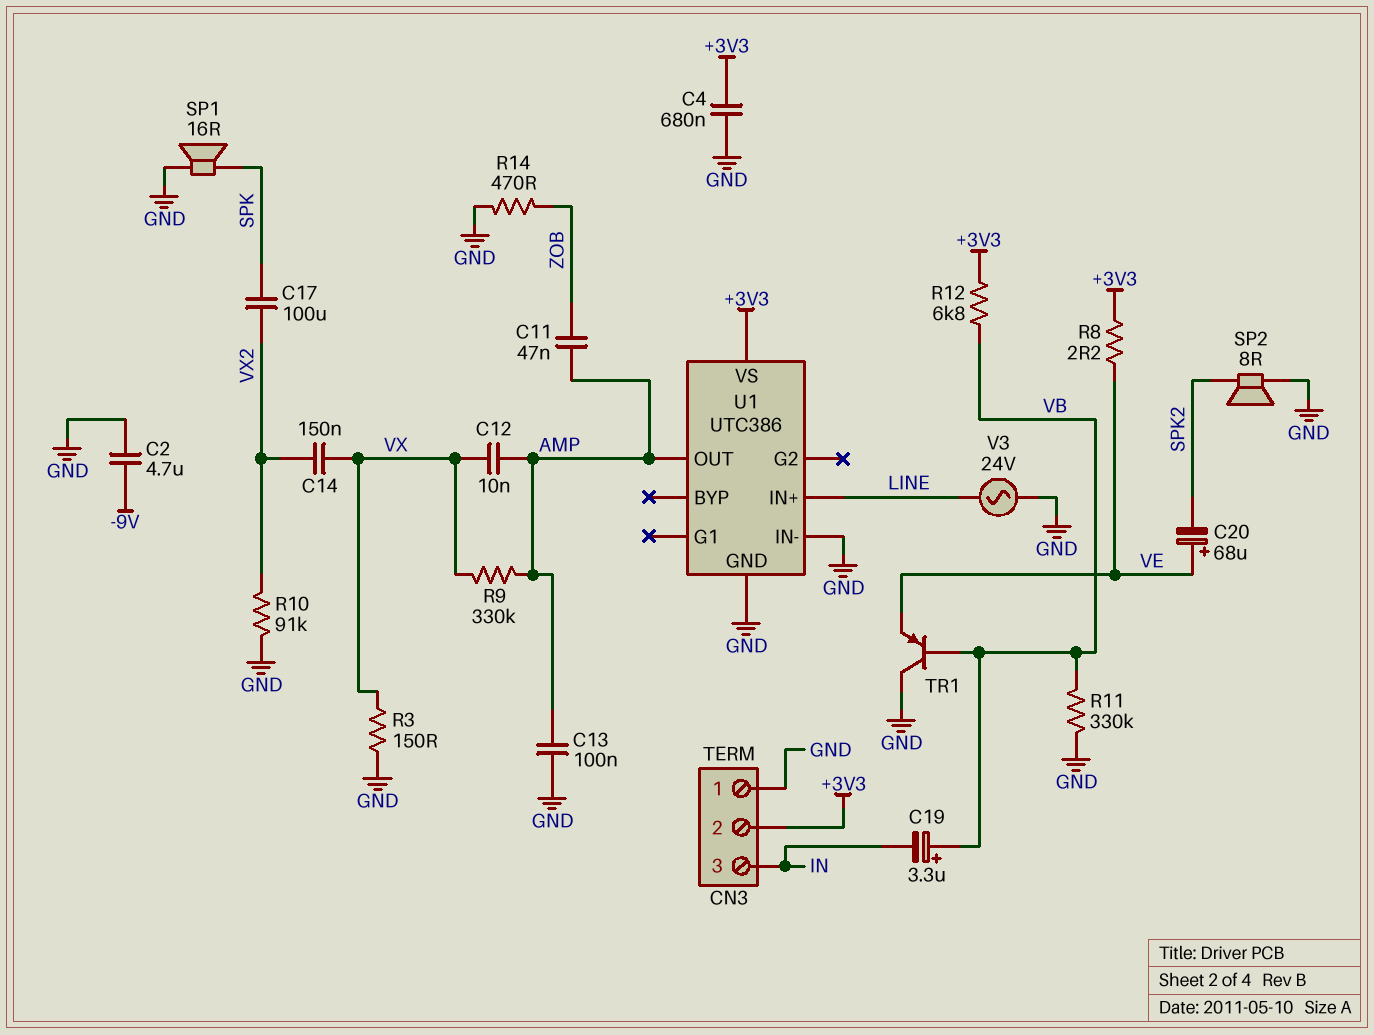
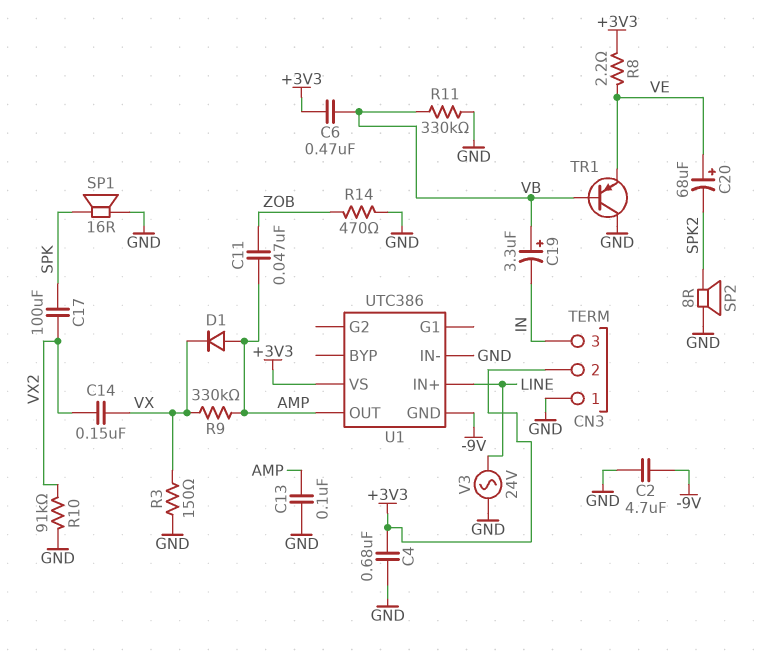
C6: none -> 470nF (+3V3, VB)
C12: 10nF (AMP, VX) -> none
D1: none -> diode (A AMP, K VX)
R12: 6.8k (+3V3, VB) -> none
U1 pin GND: GND -> -9V

